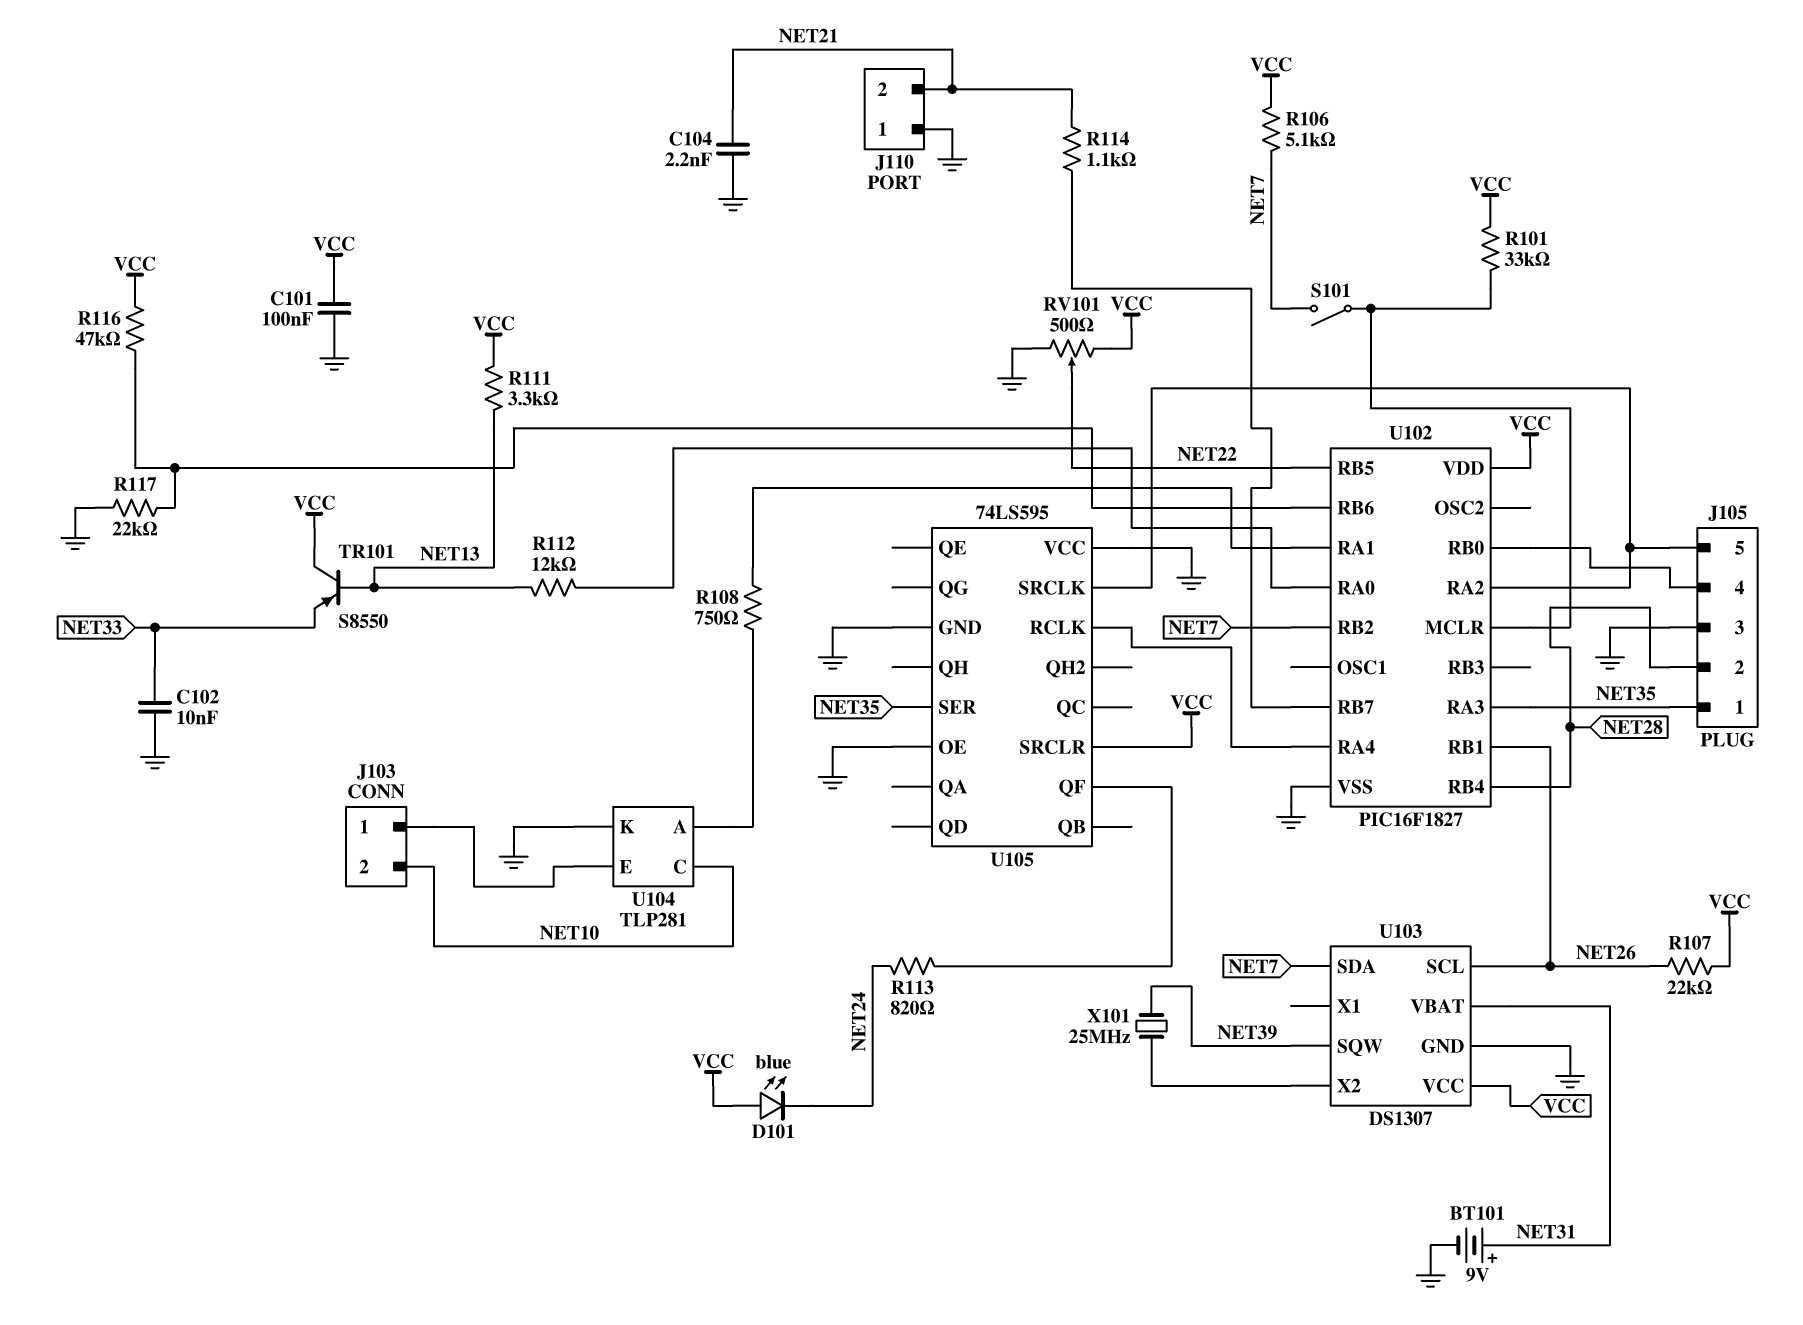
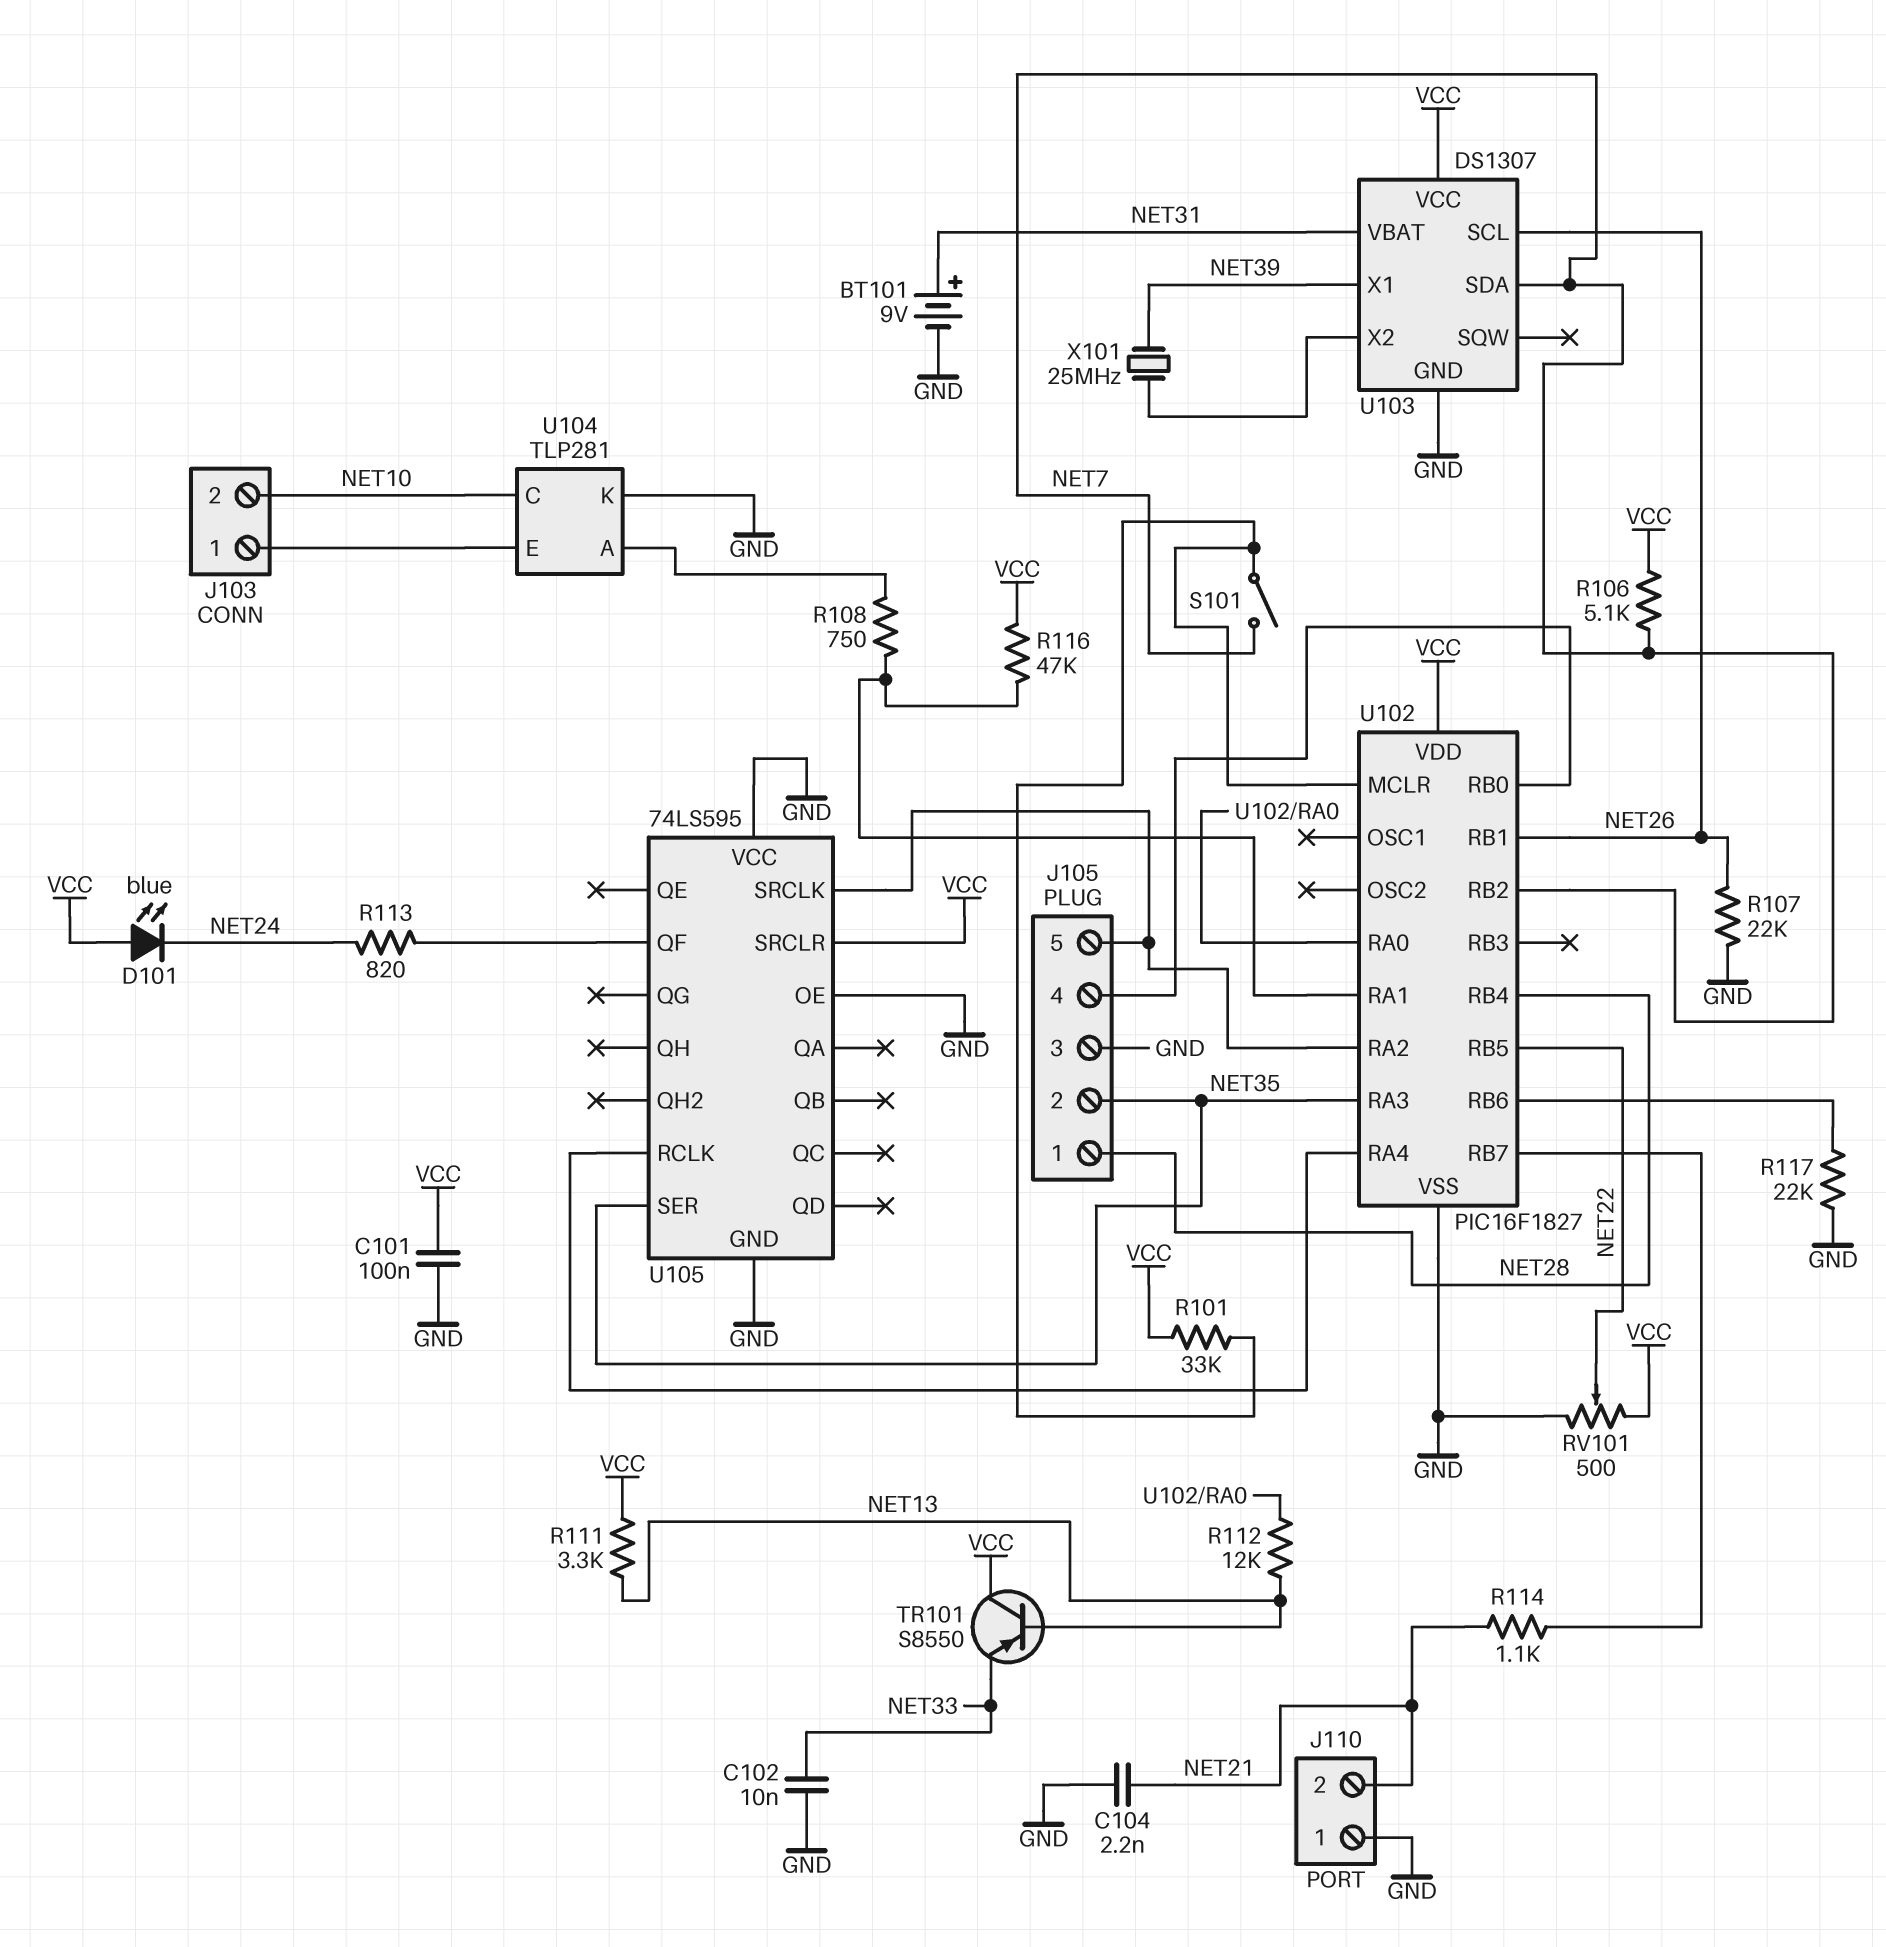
J105 pin 1: NET35 -> NET28
J105 pin 2: NET28 -> NET35
R107: 22k (NET26, VCC) -> 22k (GND, NET26)
R116: 47k (U102/RB6, VCC) -> 47k (U102/RA1, VCC)
U103 pin SQW: NET39 -> none
U103 pin X1: none -> NET39

